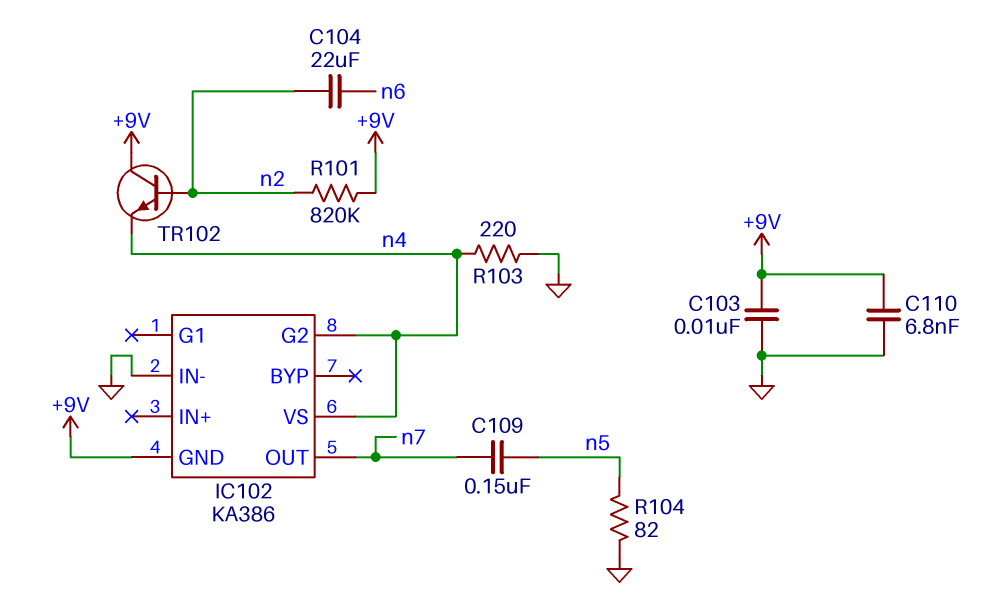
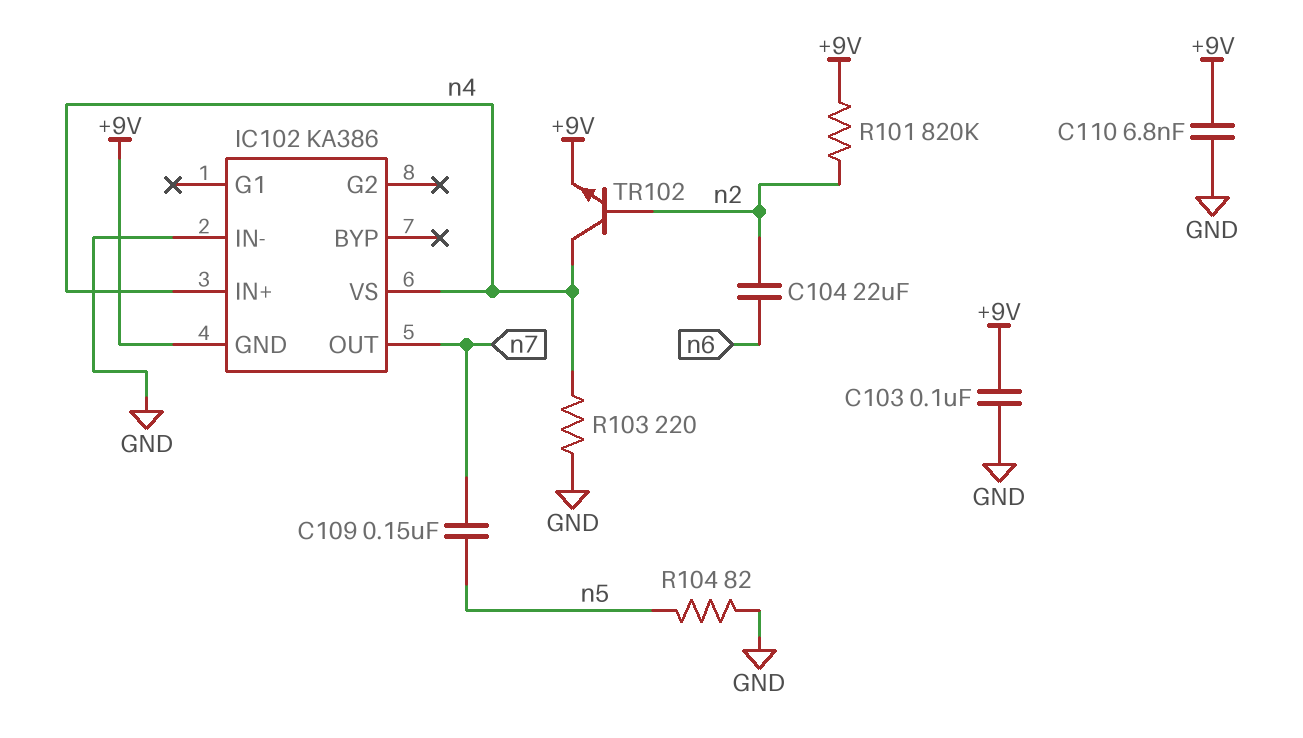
C103: 10nF (+9V, GND) -> 100nF (+9V, GND)
IC102 pin G2: n4 -> none
IC102 pin IN+: none -> n4
TR102: NPN (B n2, C +9V, E n4) -> NPN (B n2, C n4, E +9V)

